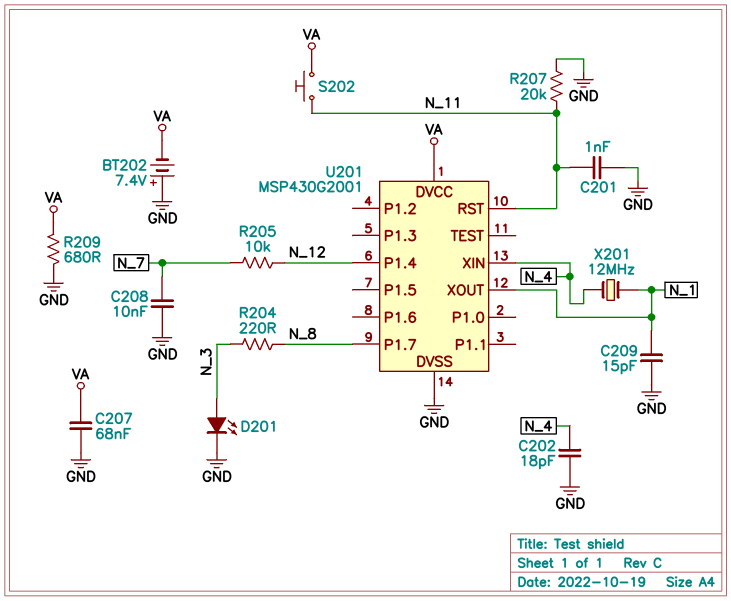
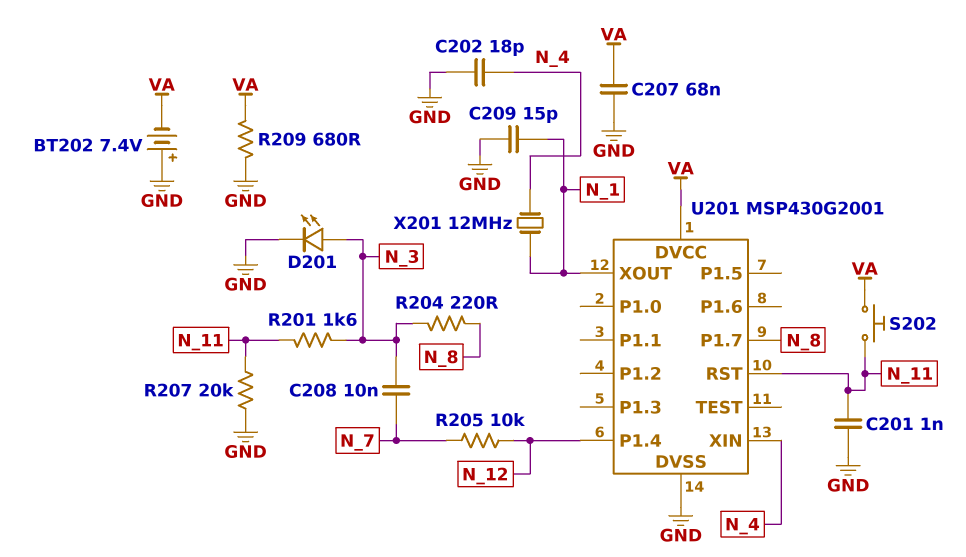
C208: 10nF (GND, N_7) -> 10nF (N_3, N_7)
R201: none -> 1.6k (N_3, N_11)

